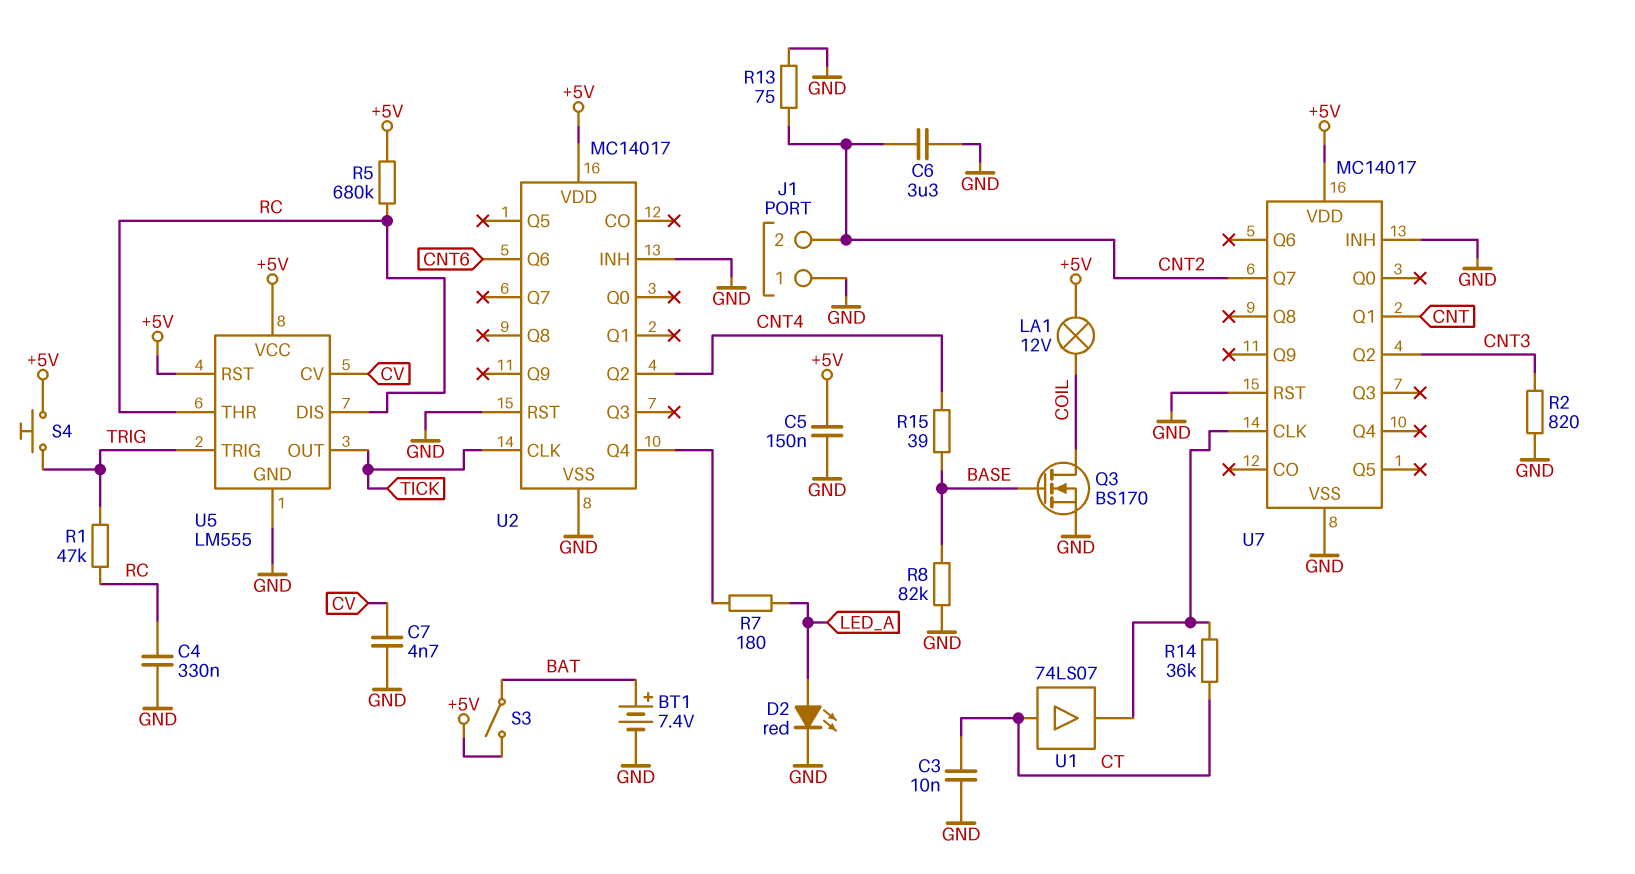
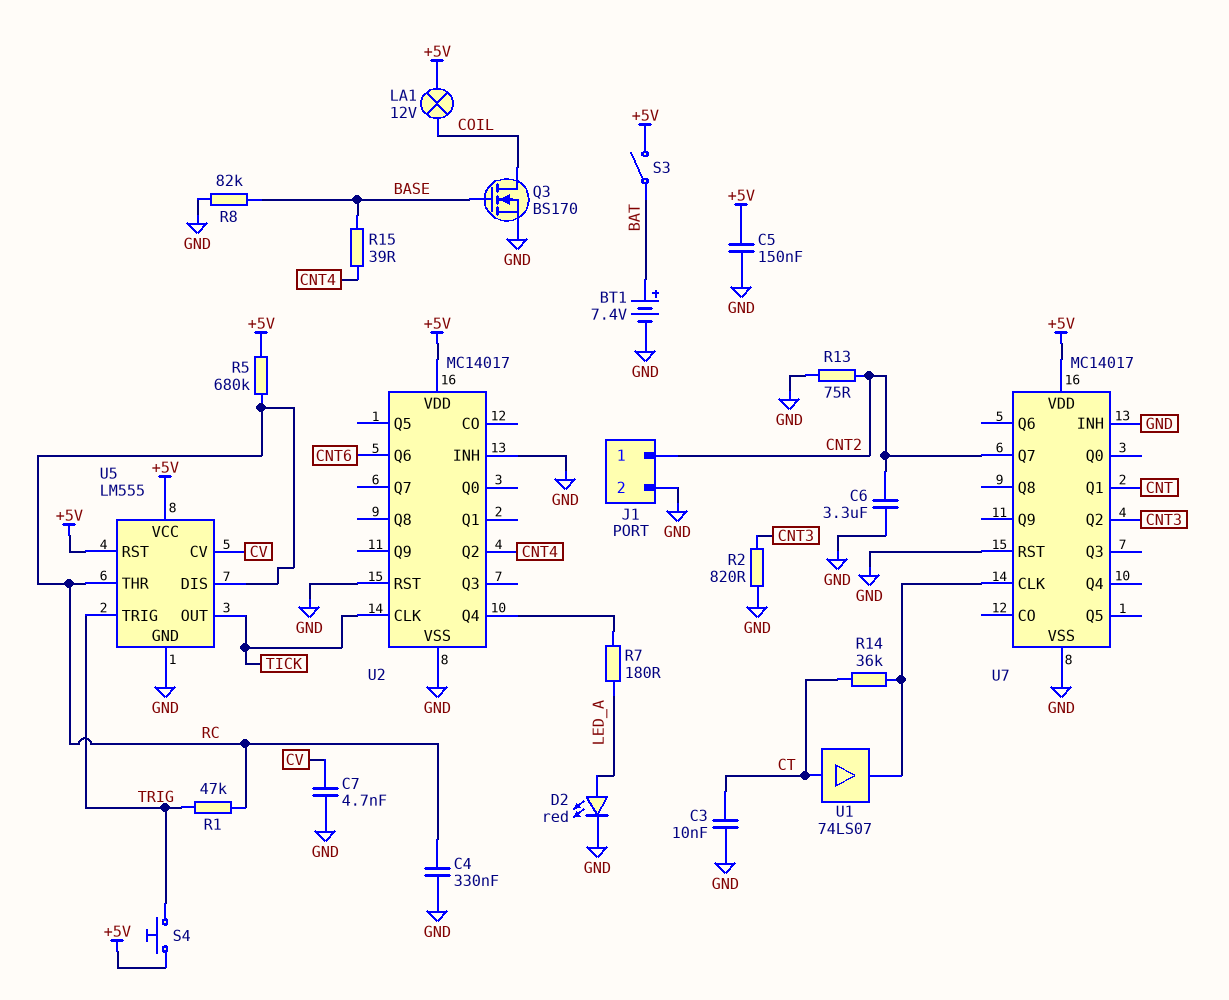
J1 pin 1: GND -> CNT2
J1 pin 2: CNT2 -> GND

